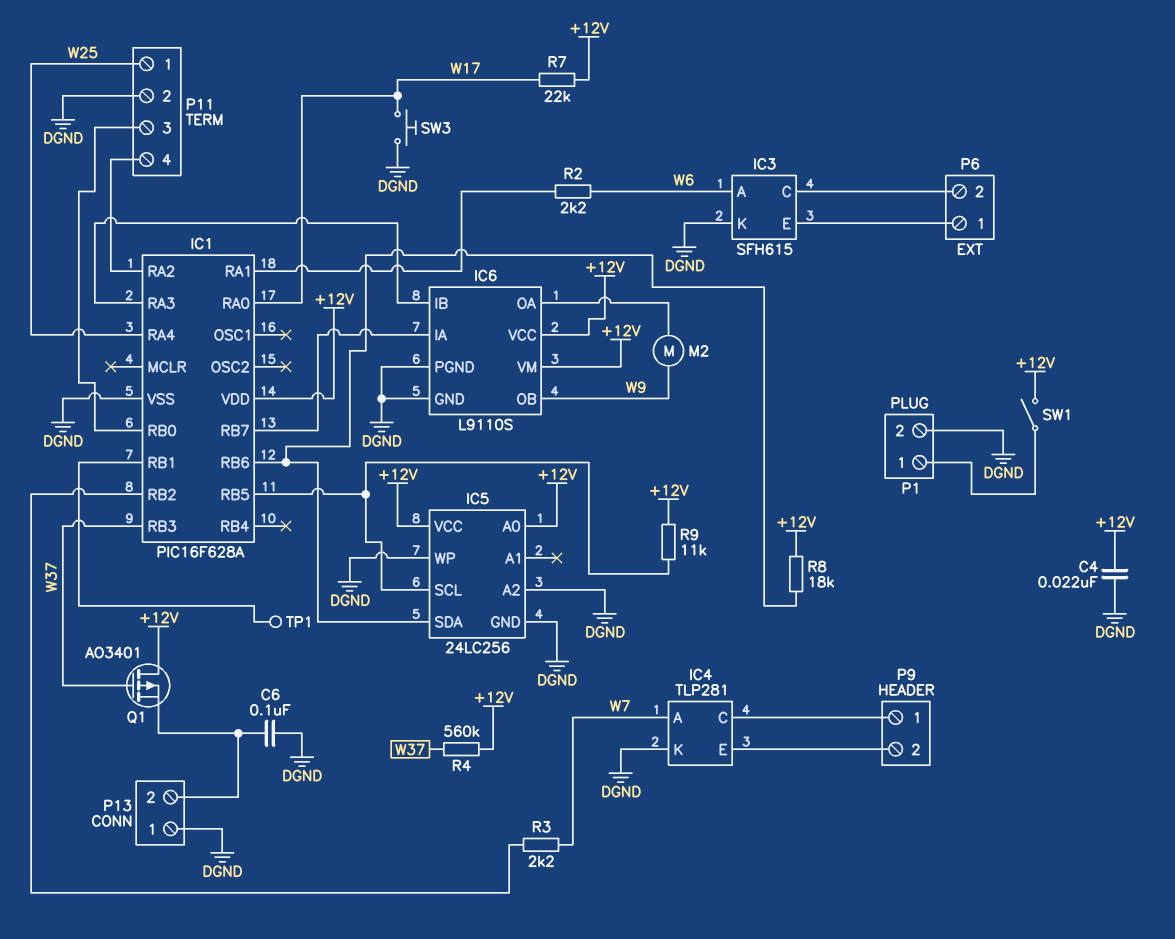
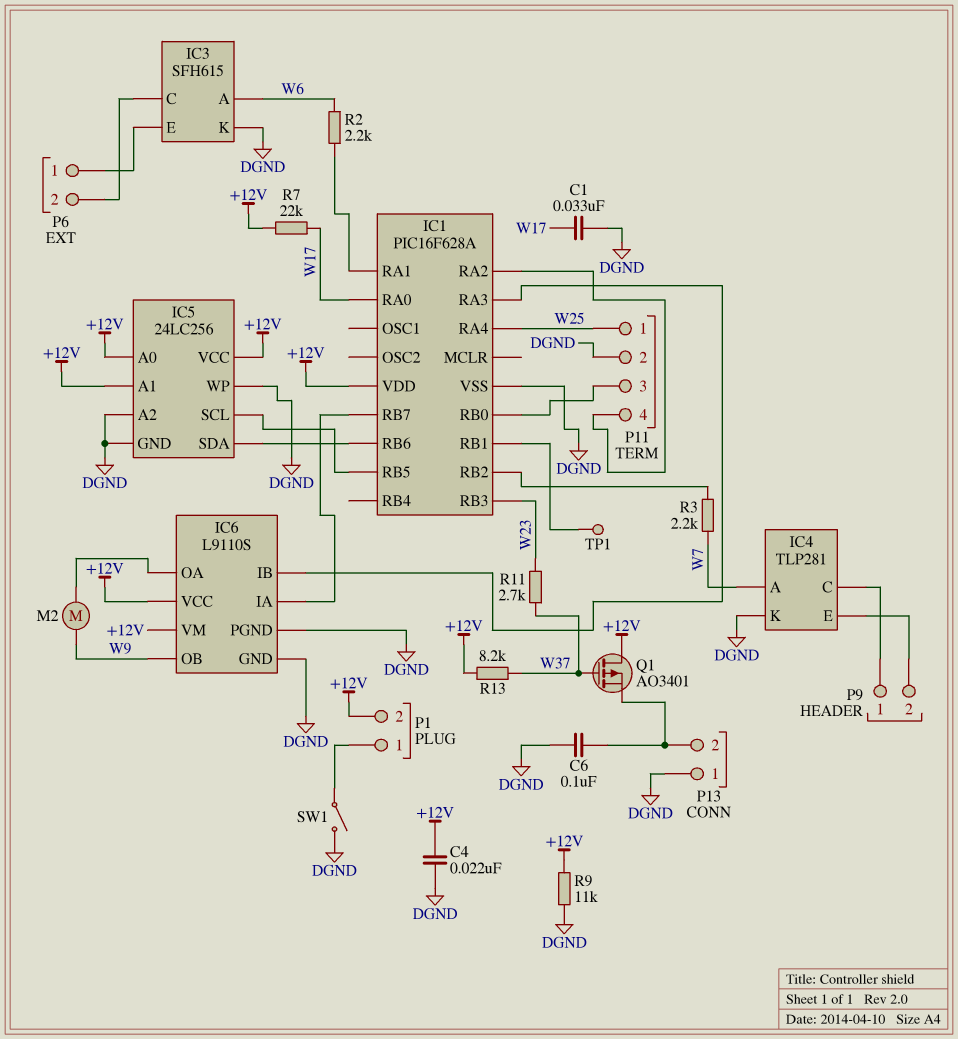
C1: none -> 33nF (DGND, W17)
IC1 pin RB3: W37 -> W23
IC5 pin A1: none -> +12V
P1 pin 2: DGND -> +12V
R4: 560k (+12V, W37) -> none
R8: 18k (+12V, IC1/RB6) -> none
R9: 11k (+12V, IC1/RB5) -> 11k (+12V, DGND)
R11: none -> 2.7k (W23, W37)
R13: none -> 8.2k (+12V, W37)
SW1: switch (+12V, P1/1) -> switch (DGND, P1/1)
SW3: button (DGND, W17) -> none

